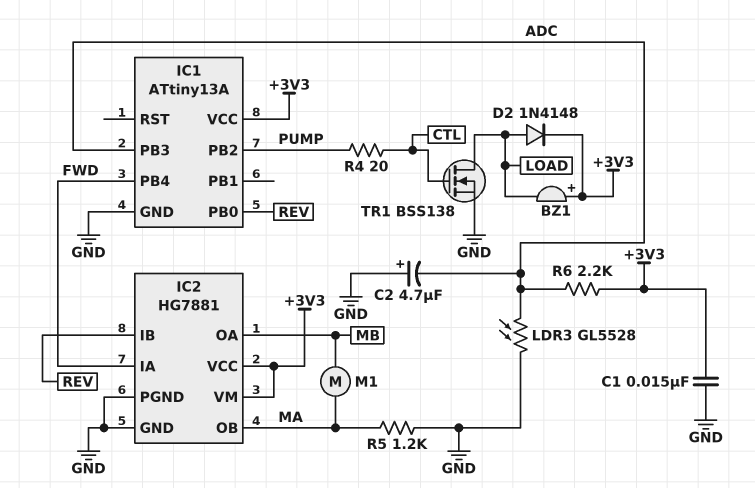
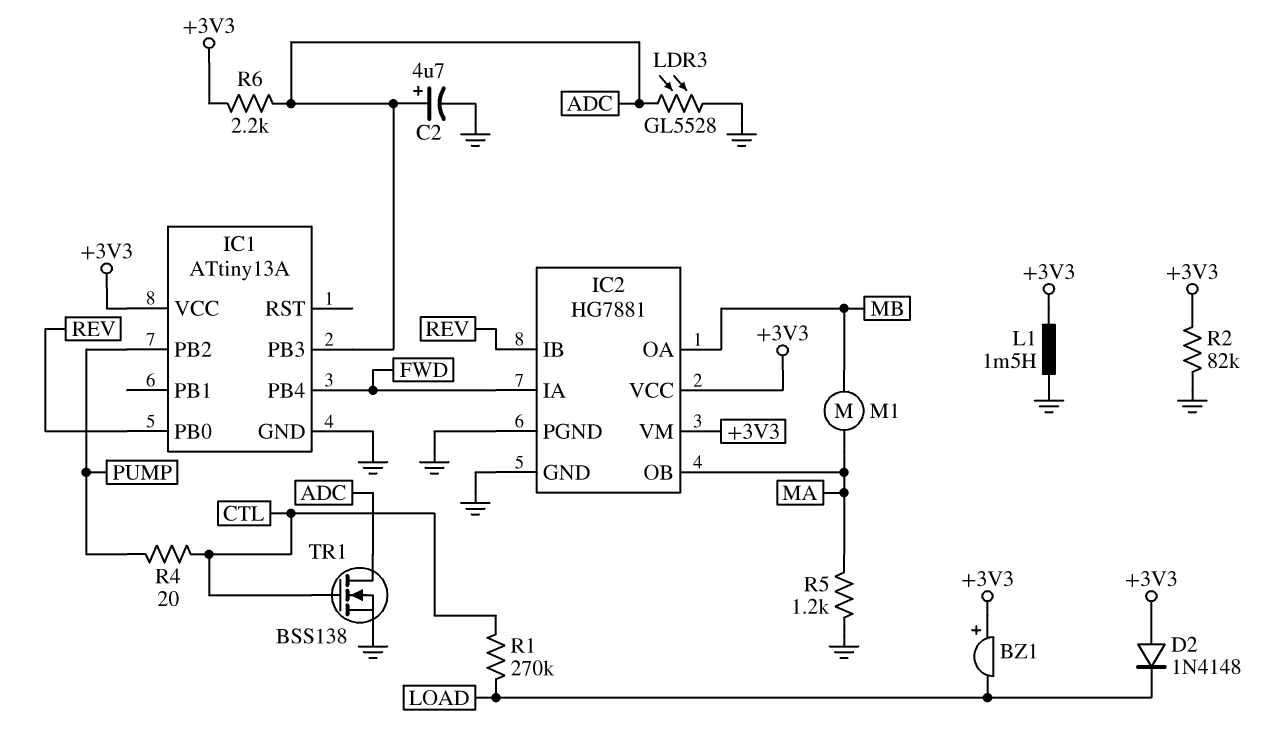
C1: 15nF (+3V3, GND) -> none
C2: 4.7uF (plus GND, minus ADC) -> 4.7uF (plus ADC, minus GND)
D2: diode 1N4148 (A LOAD, K +3V3) -> diode 1N4148 (A +3V3, K LOAD)
L1: none -> 1.5mH (+3V3, GND)
R1: none -> 270k (CTL, LOAD)
R2: none -> 82k (+3V3, GND)
TR1: NMOS BSS138 (G CTL, D LOAD, S GND) -> NMOS BSS138 (G CTL, D ADC, S GND)

